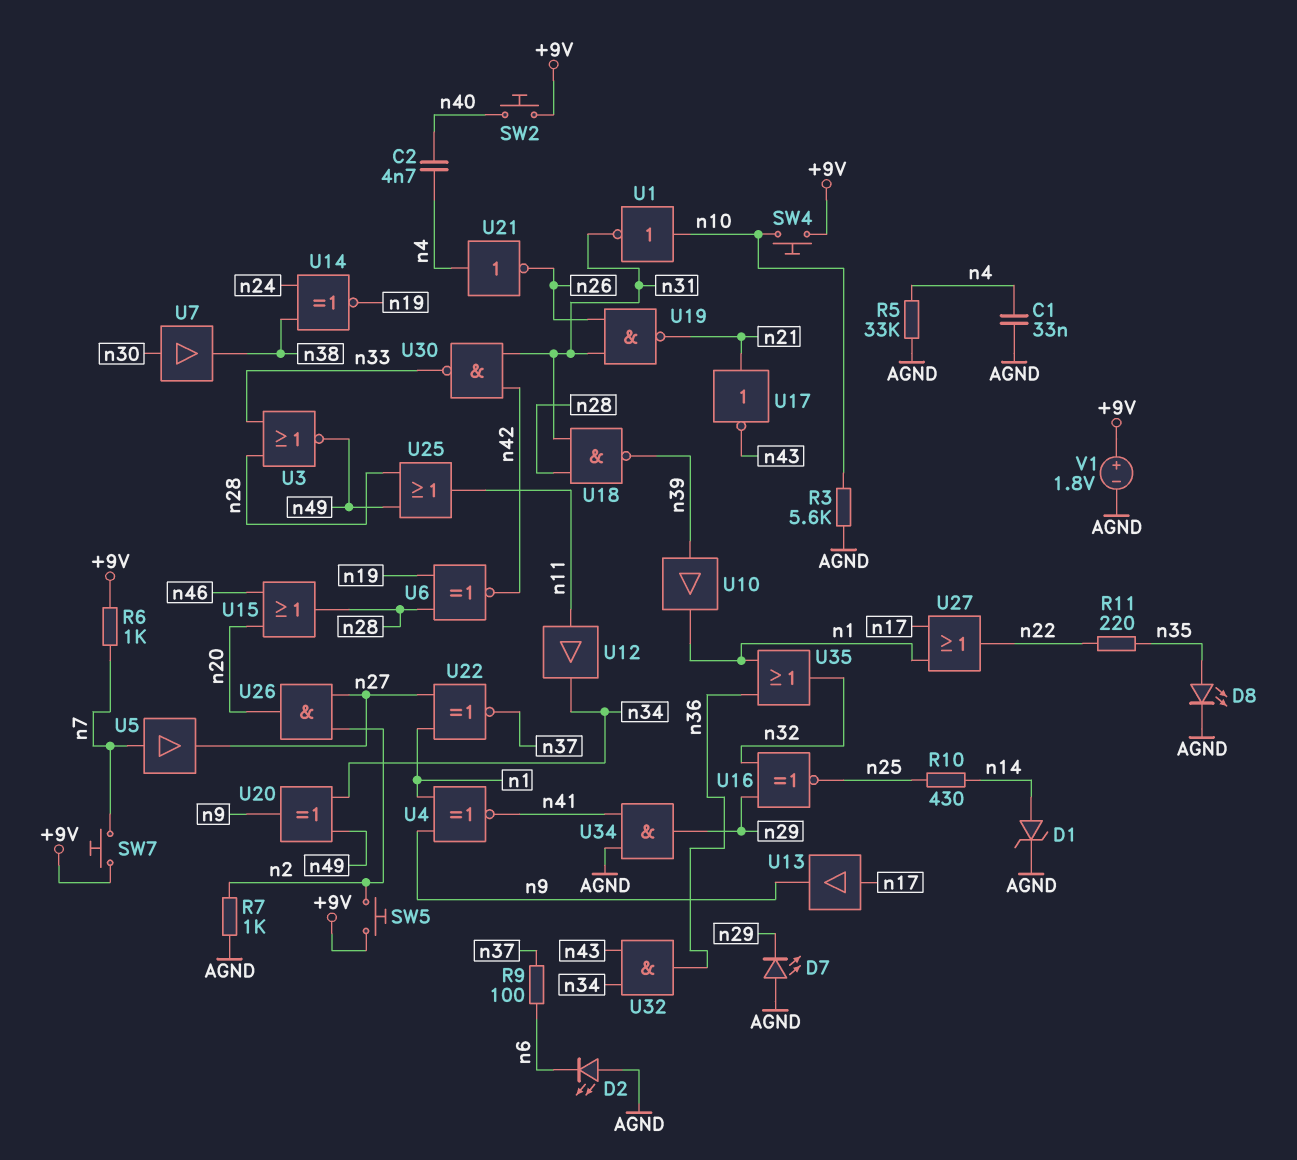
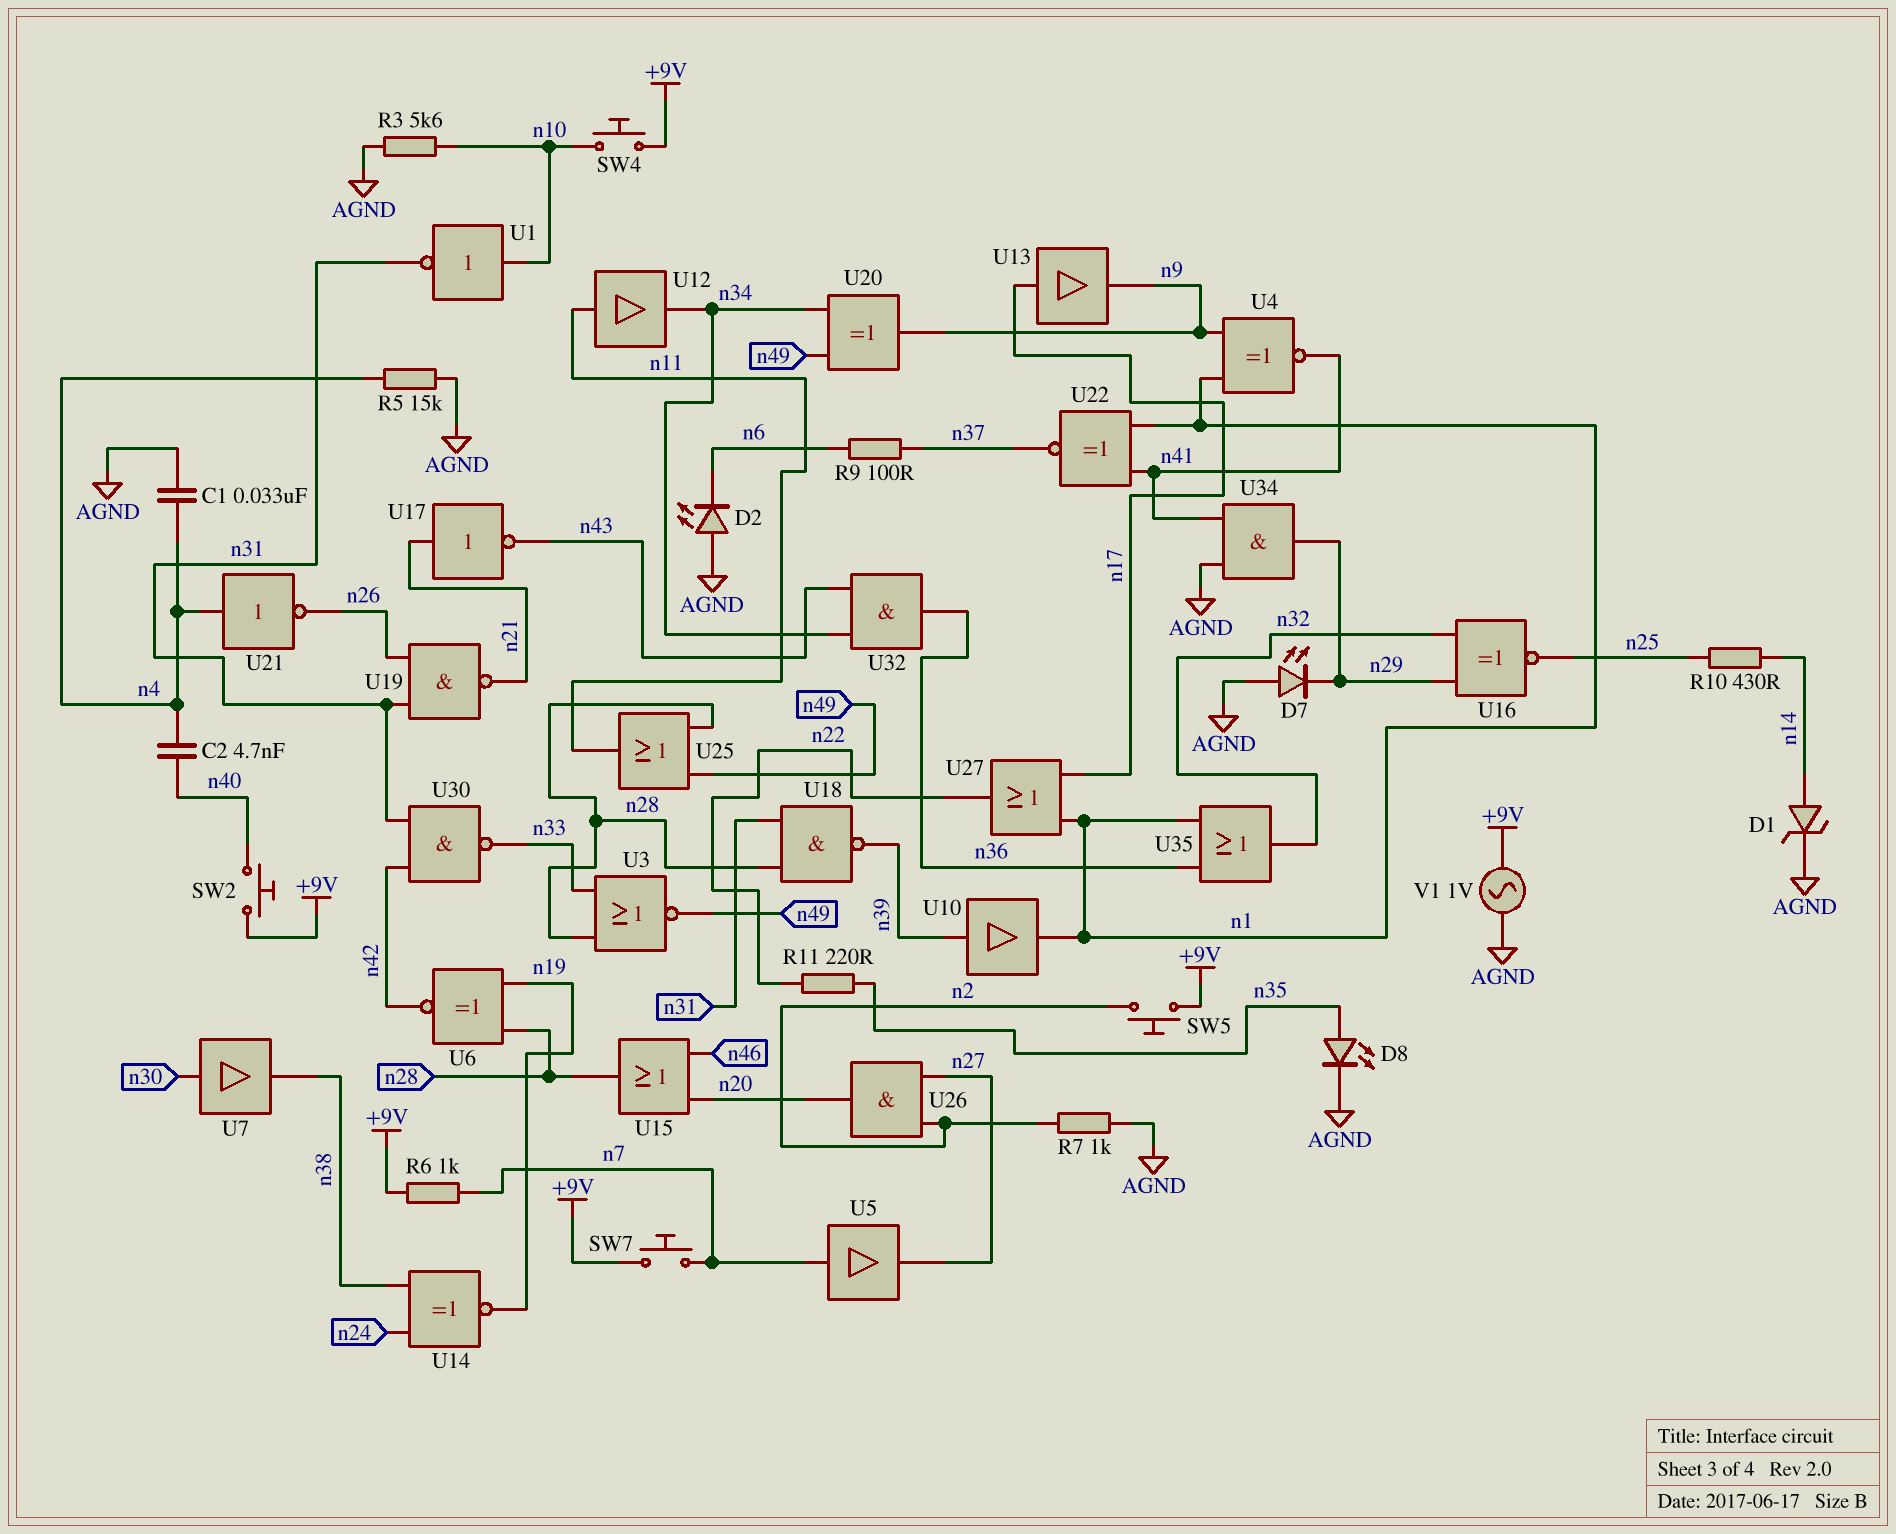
R5: 33k (AGND, n4) -> 15k (AGND, n4)
U22: XNOR (in n1, in n27, out n37) -> XNOR (in n1, in n41, out n37)
V1: 1.8V (plus +9V, minus AGND) -> AC 1V (+9V, AGND)

